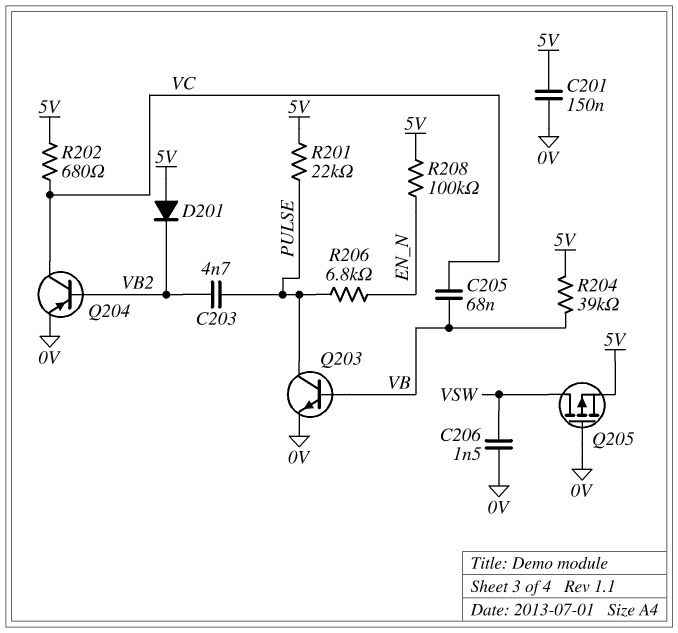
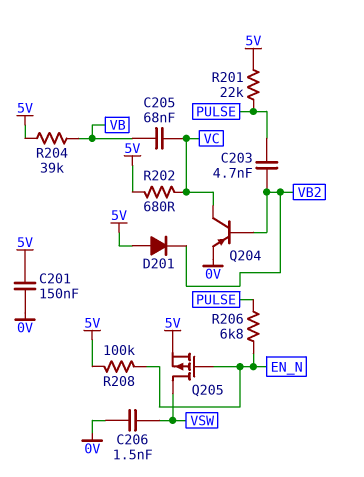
Q203: NPN (B VB, C PULSE, E 0V) -> none
Q205: PMOS (G 0V, D VSW, S 5V) -> PMOS (G EN_N, D VSW, S 5V)

